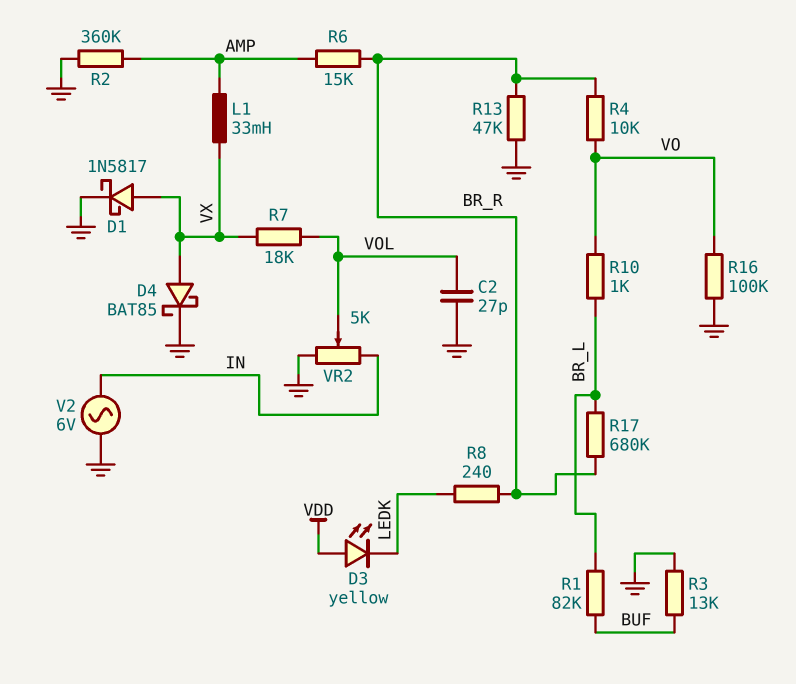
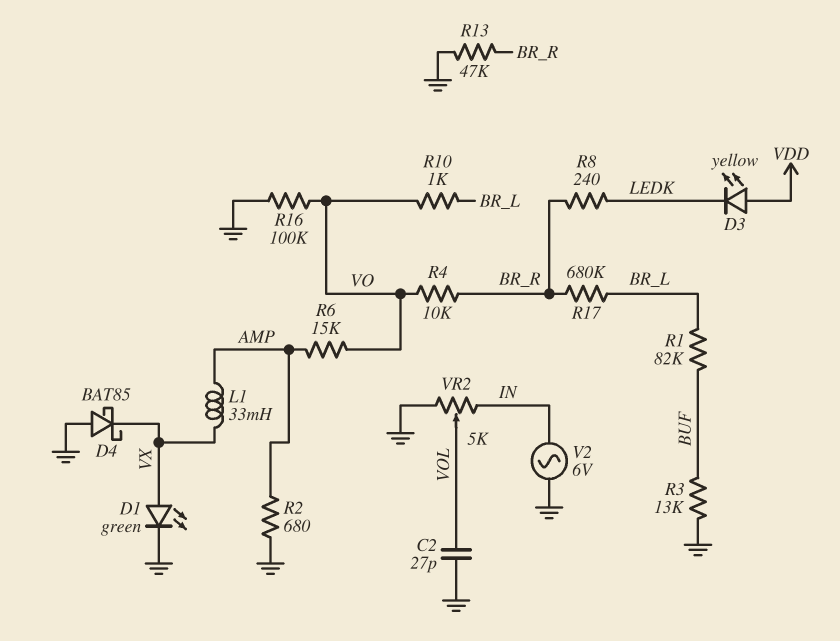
D1: schottky 1N5817 (A VX, K GND) -> LED green (A VX, K GND)
D4: schottky BAT85 (A VX, K GND) -> schottky BAT85 (A GND, K VX)
R2: 360k (AMP, GND) -> 680 (AMP, GND)
R6: 15k (AMP, BR_R) -> 15k (AMP, VO)
R7: 18k (VOL, VX) -> none

